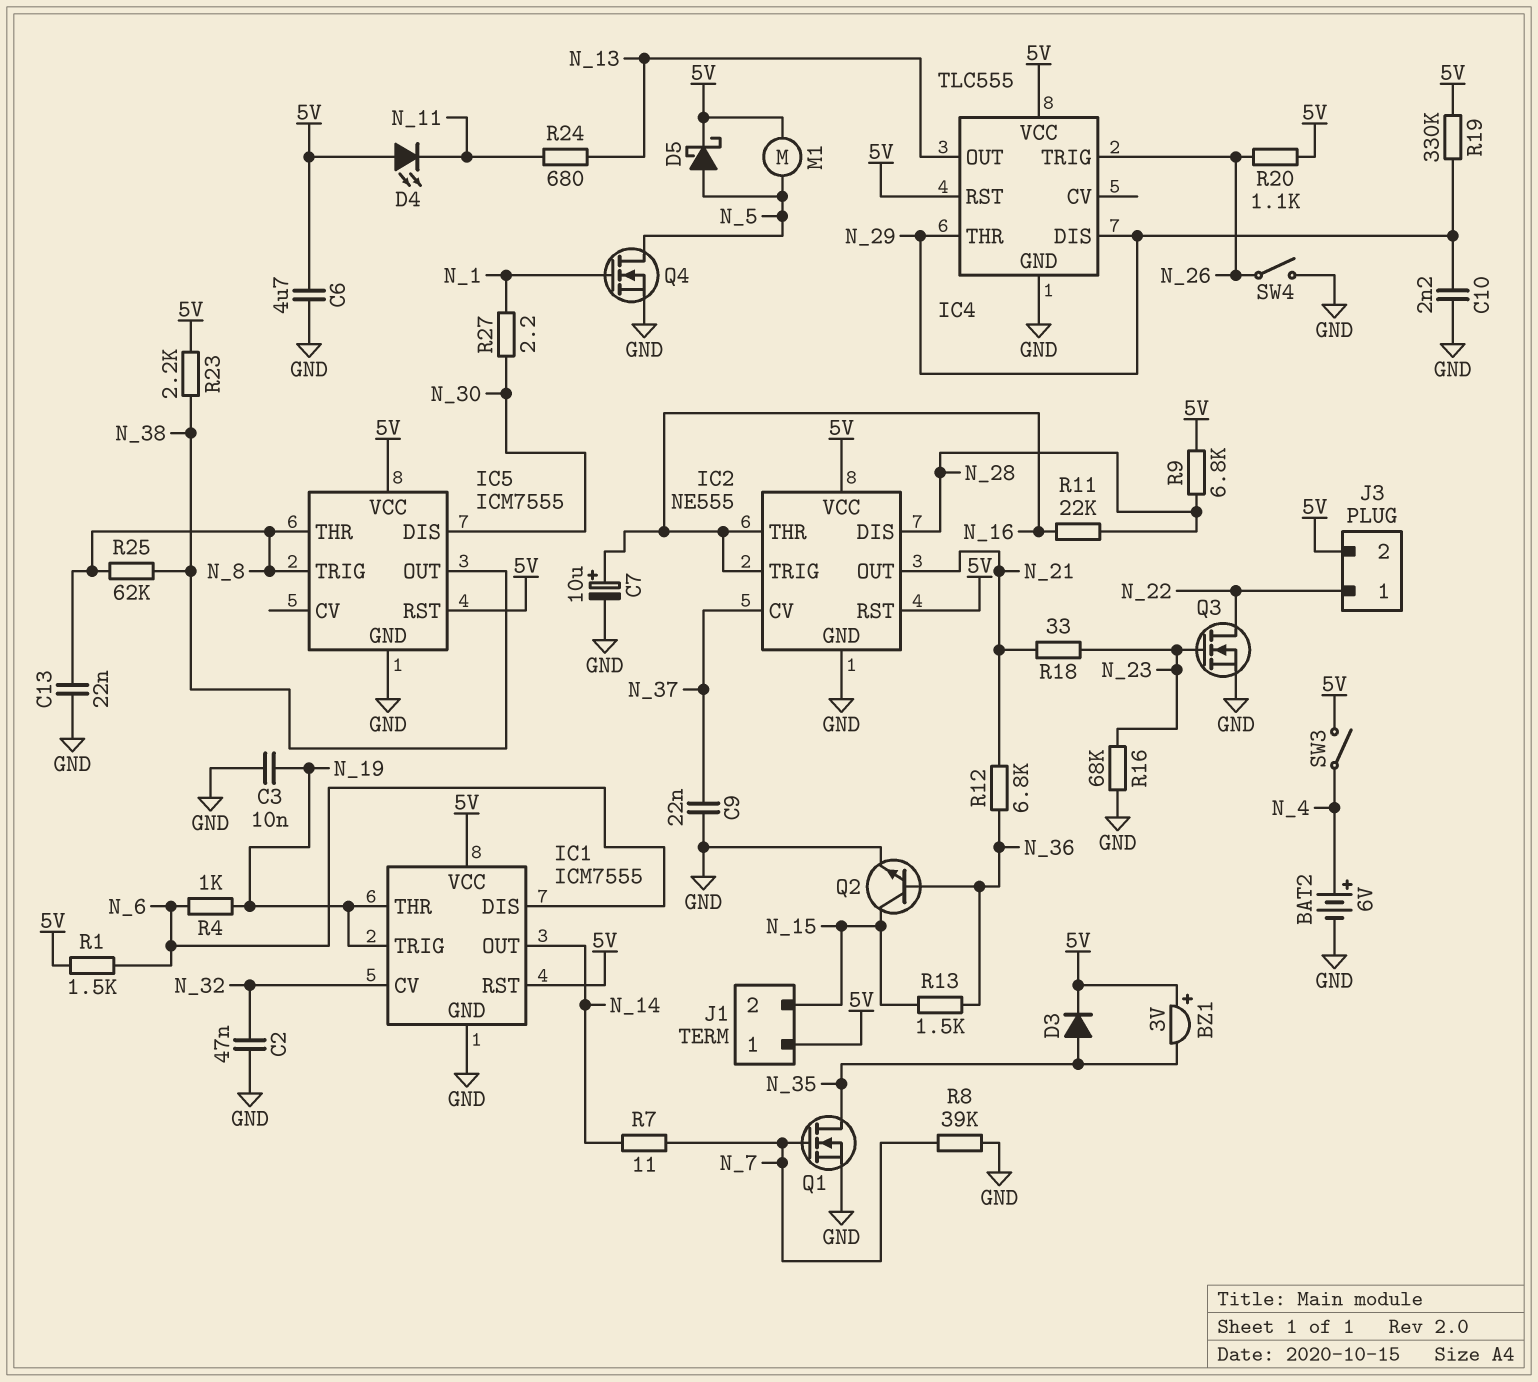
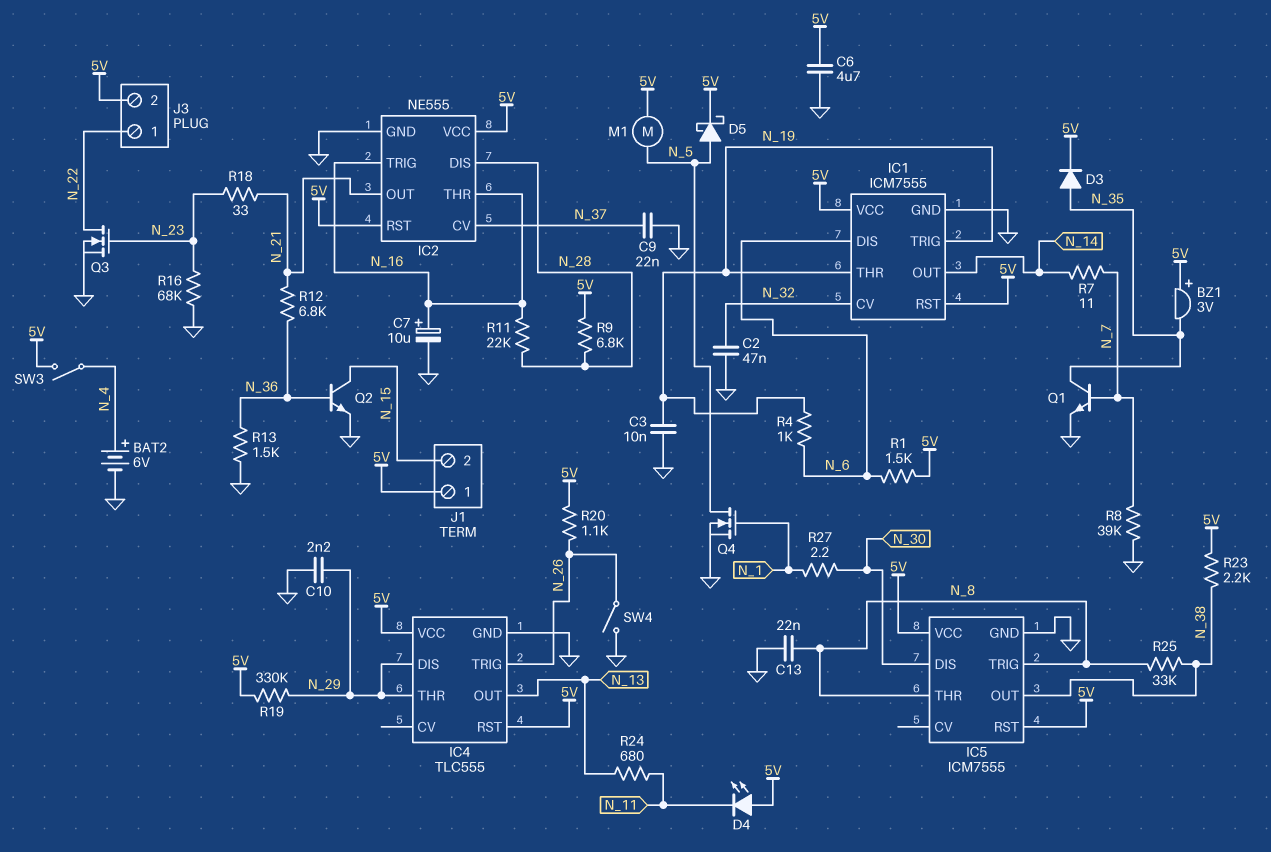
Q1: NMOS (G N_7, D N_35, S GND) -> NPN (B N_7, C N_35, E GND)
R13: 1.5k (N_15, N_36) -> 1.5k (GND, N_36)
R25: 62k (N_8, N_38) -> 33k (N_8, N_38)

